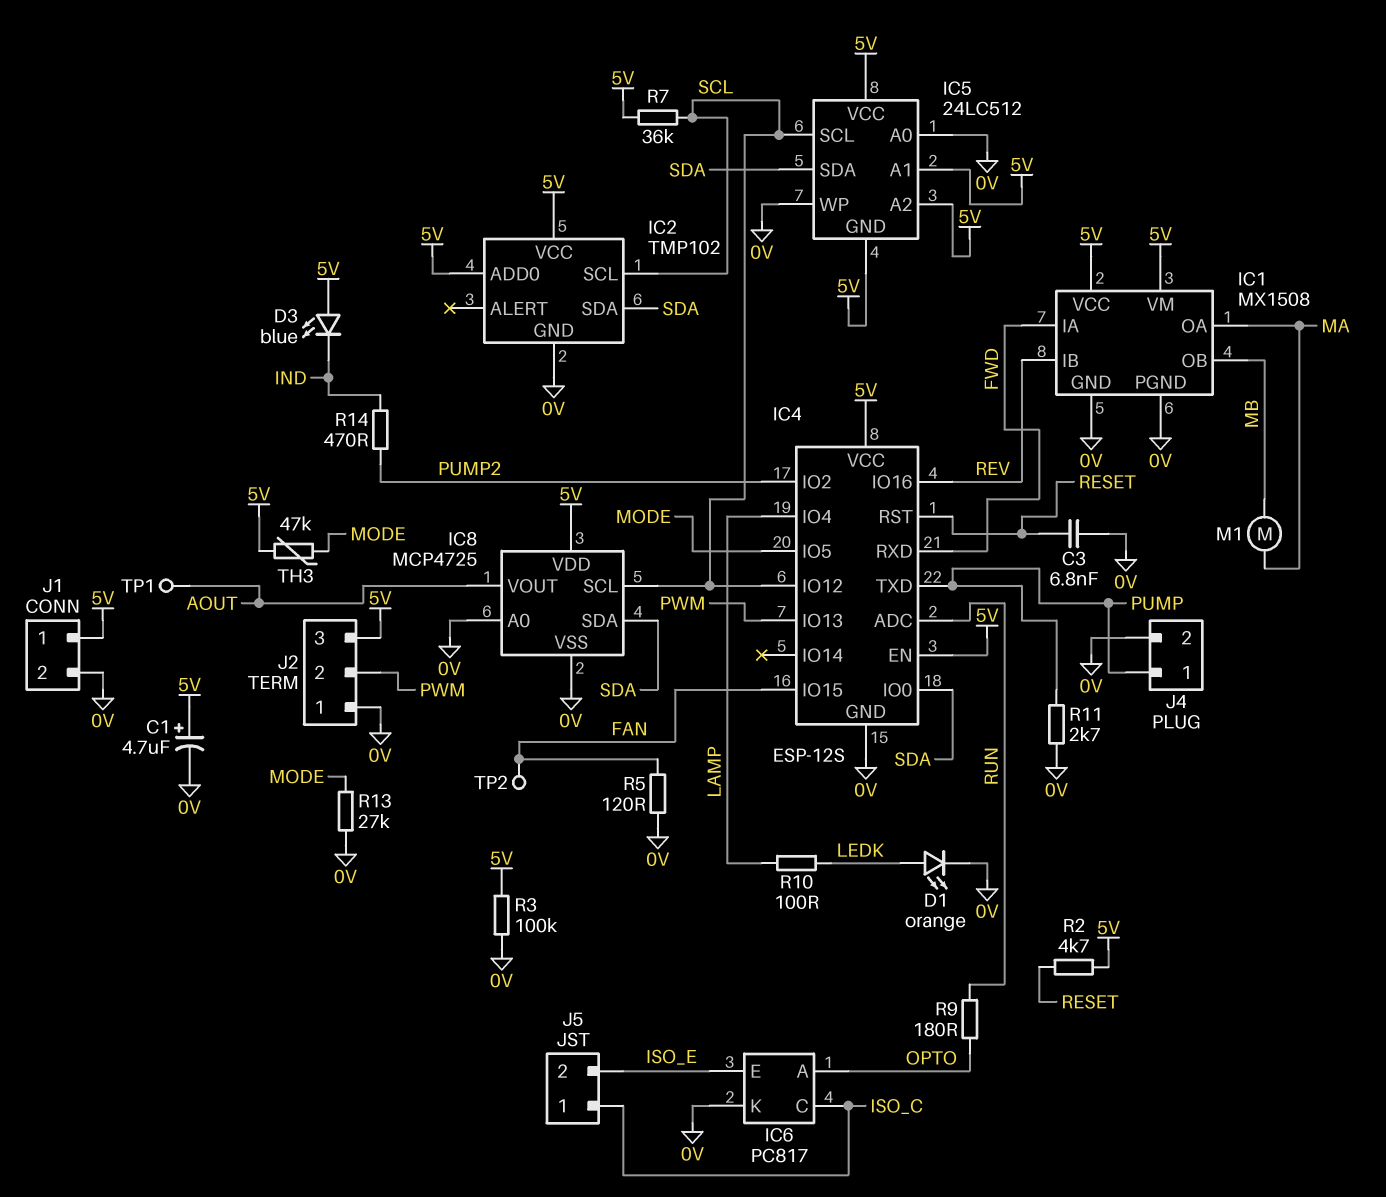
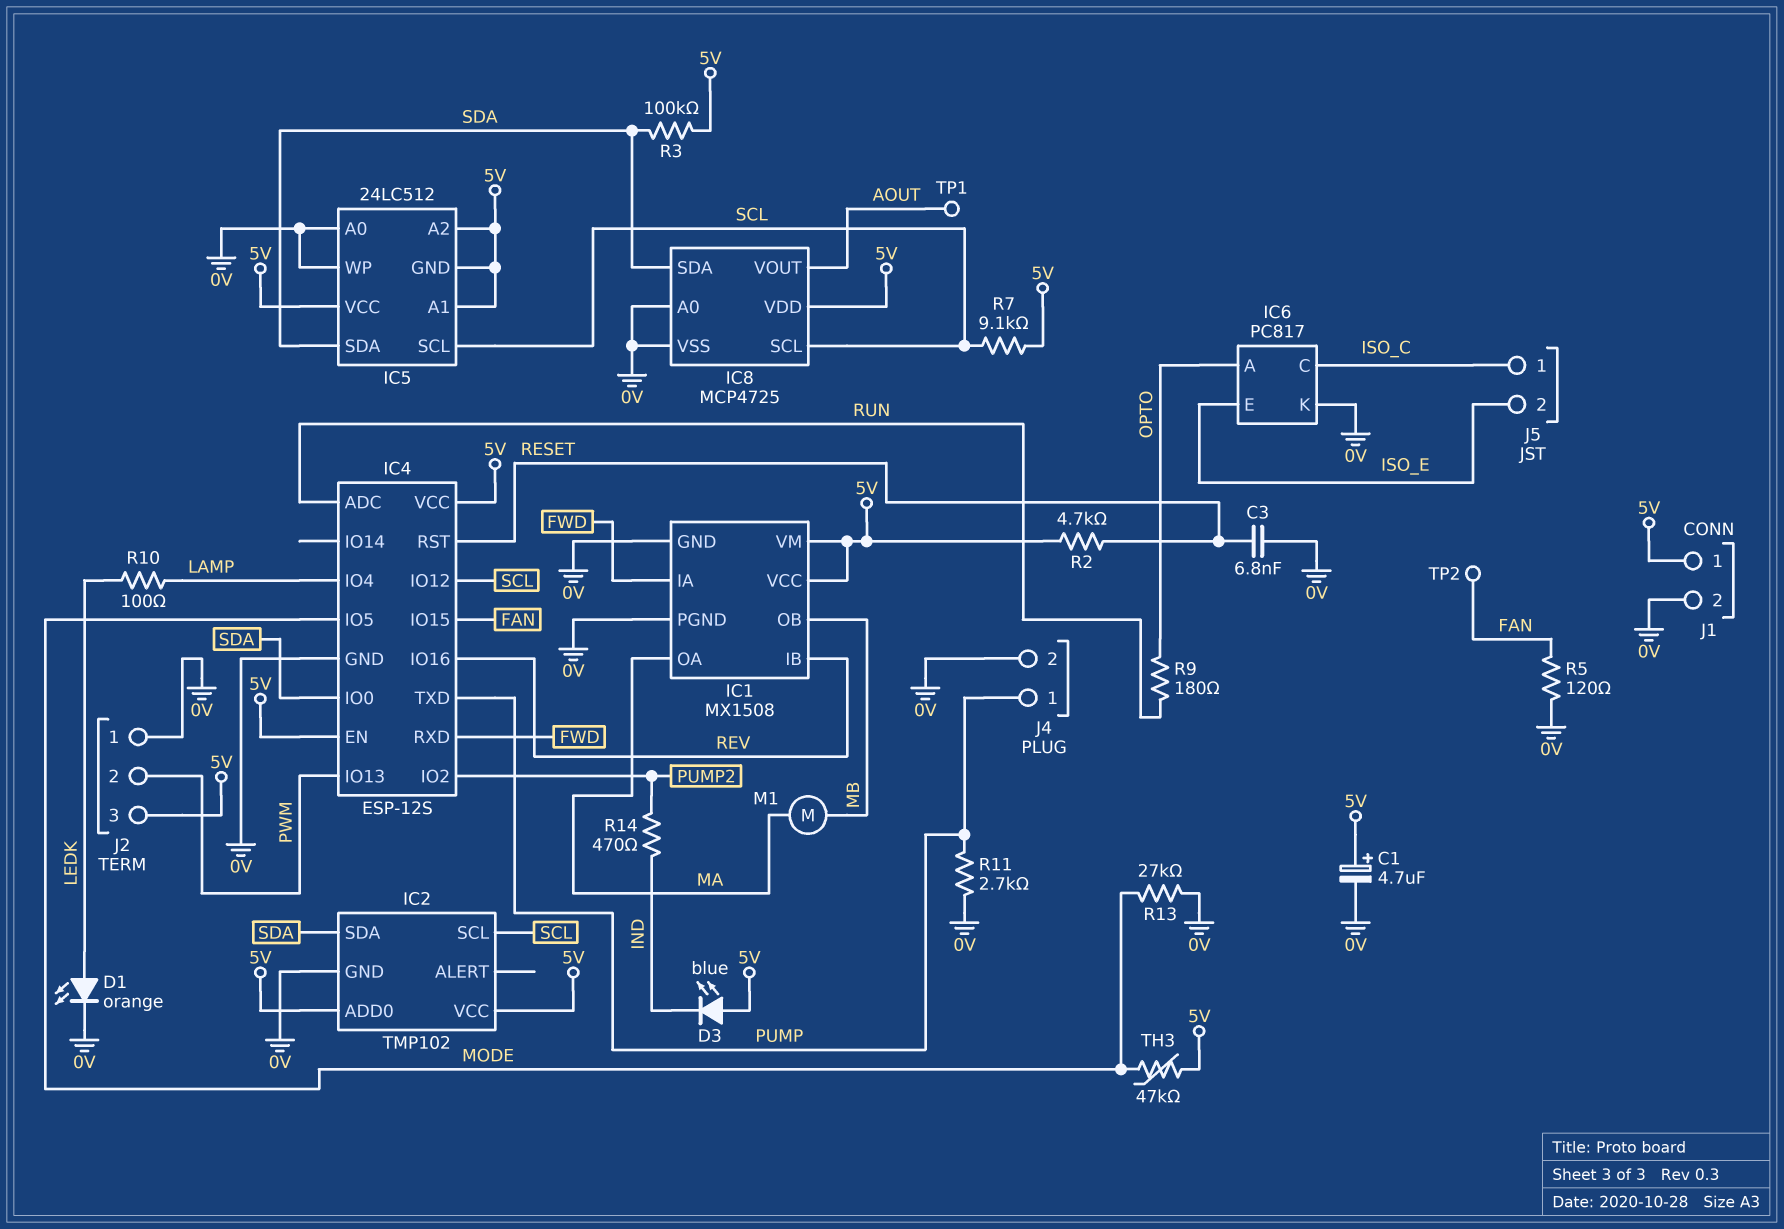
R3: 100k (0V, 5V) -> 100k (5V, SDA)
R7: 36k (5V, SCL) -> 9.1k (5V, SCL)

